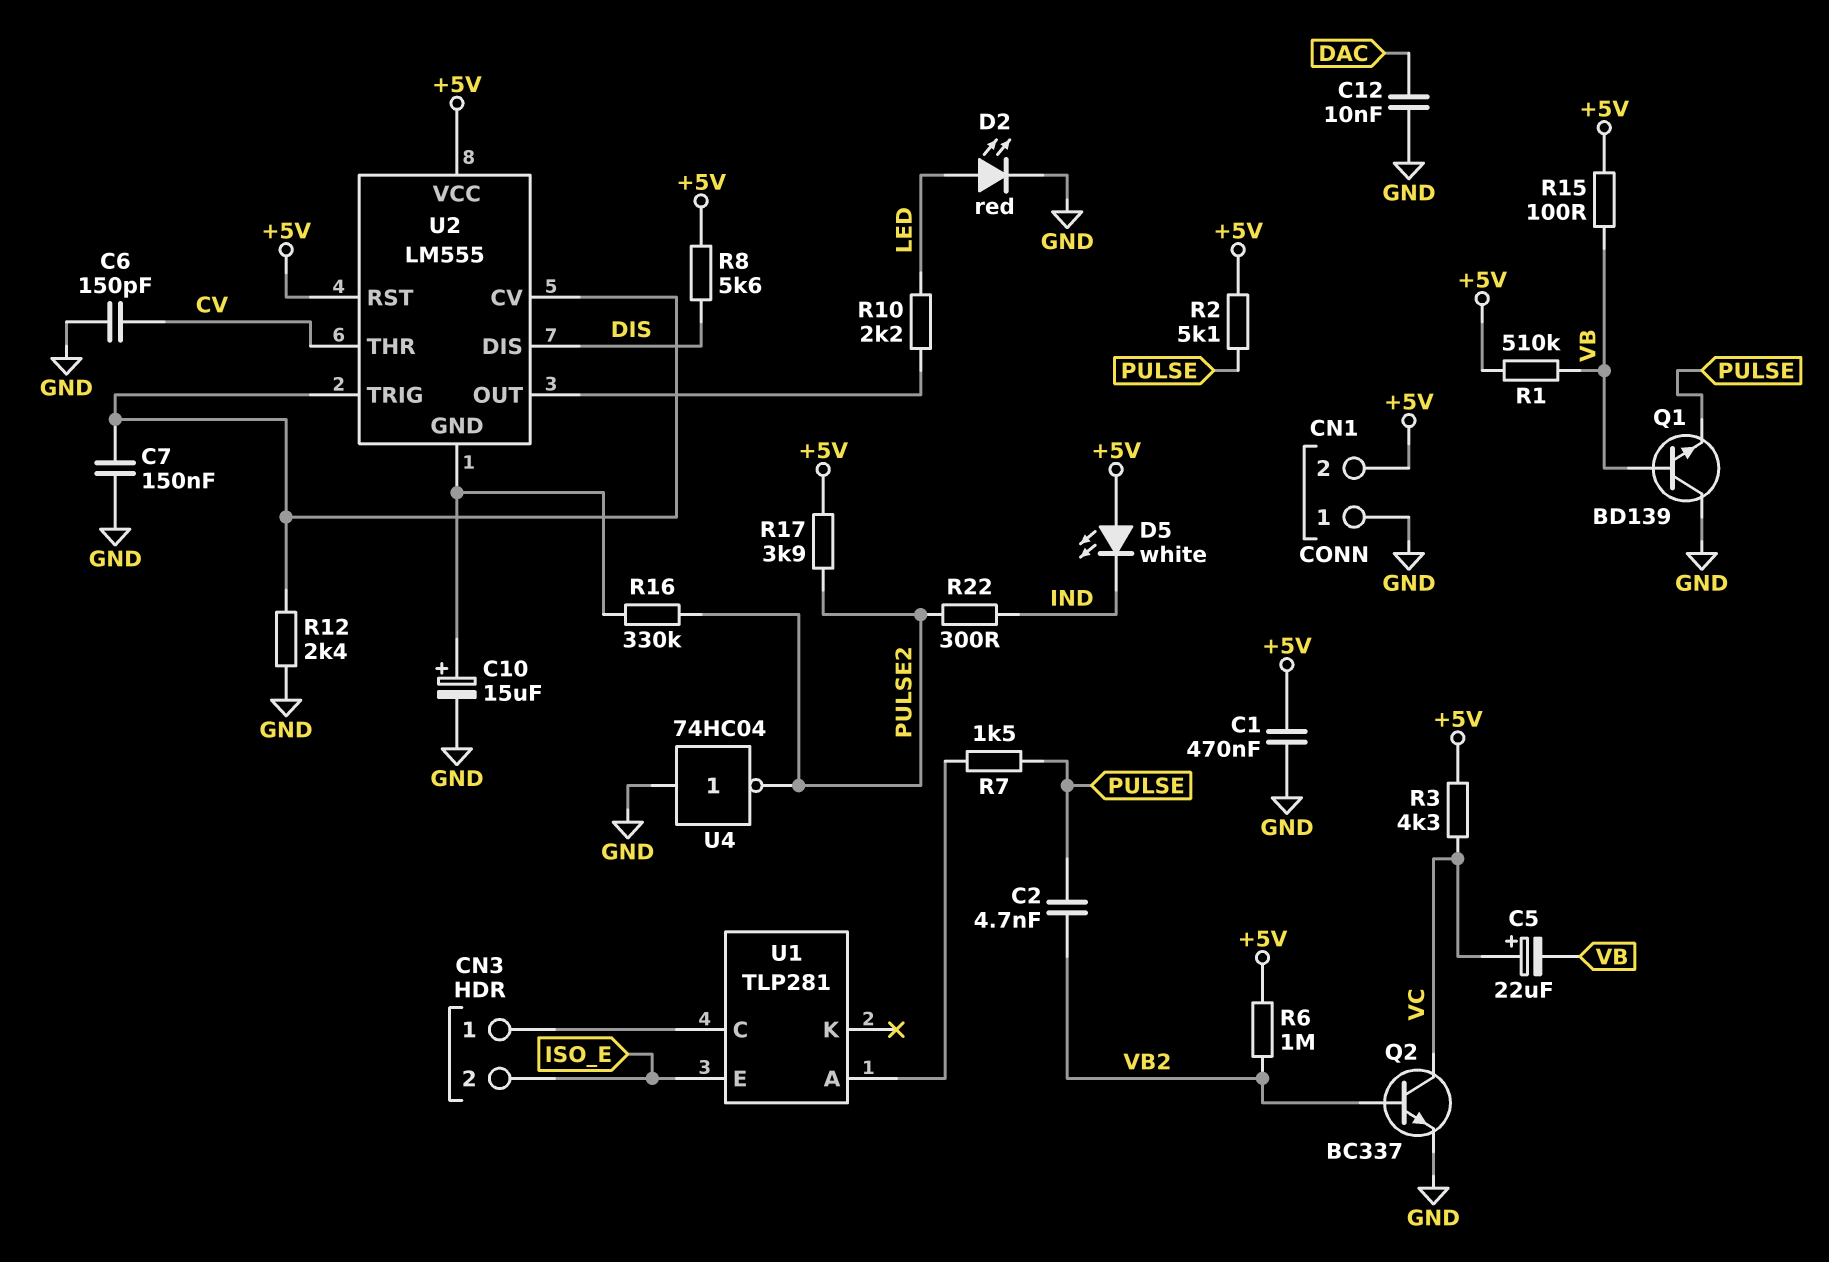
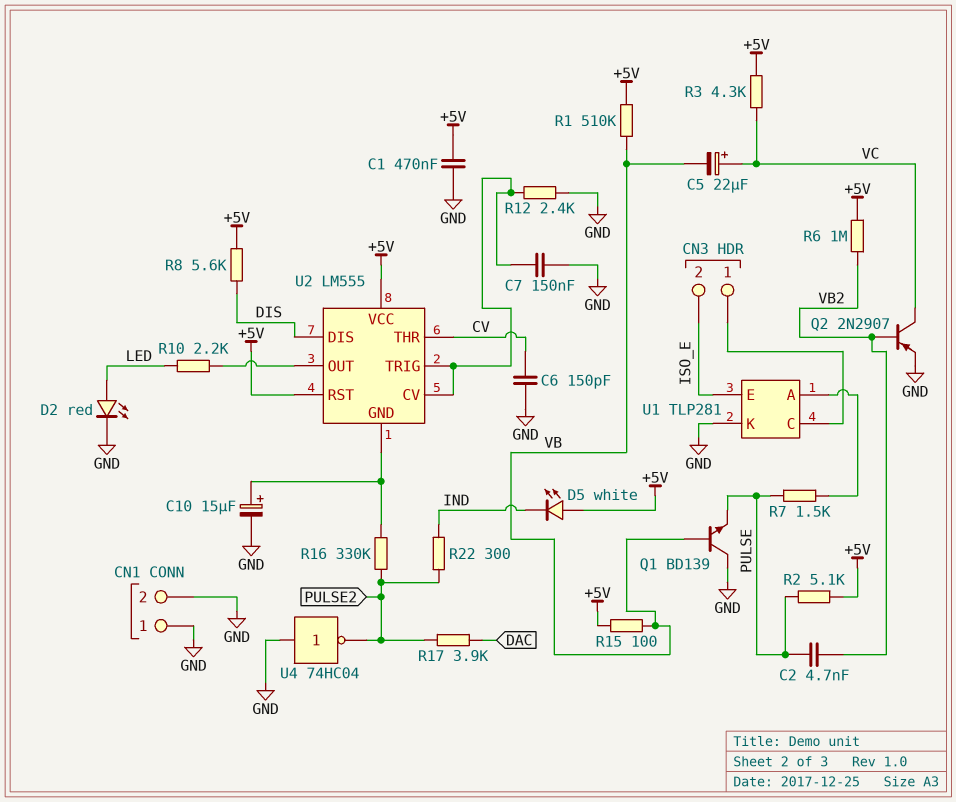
C12: 10nF (DAC, GND) -> none
CN1 pin 2: +5V -> GND
Q2: NPN BC337 (B VB2, C VC, E GND) -> PNP 2N2907 (B VB2, C VC, E GND)
R17: 3.9k (+5V, PULSE2) -> 3.9k (DAC, PULSE2)
U1 pin K: none -> GND

